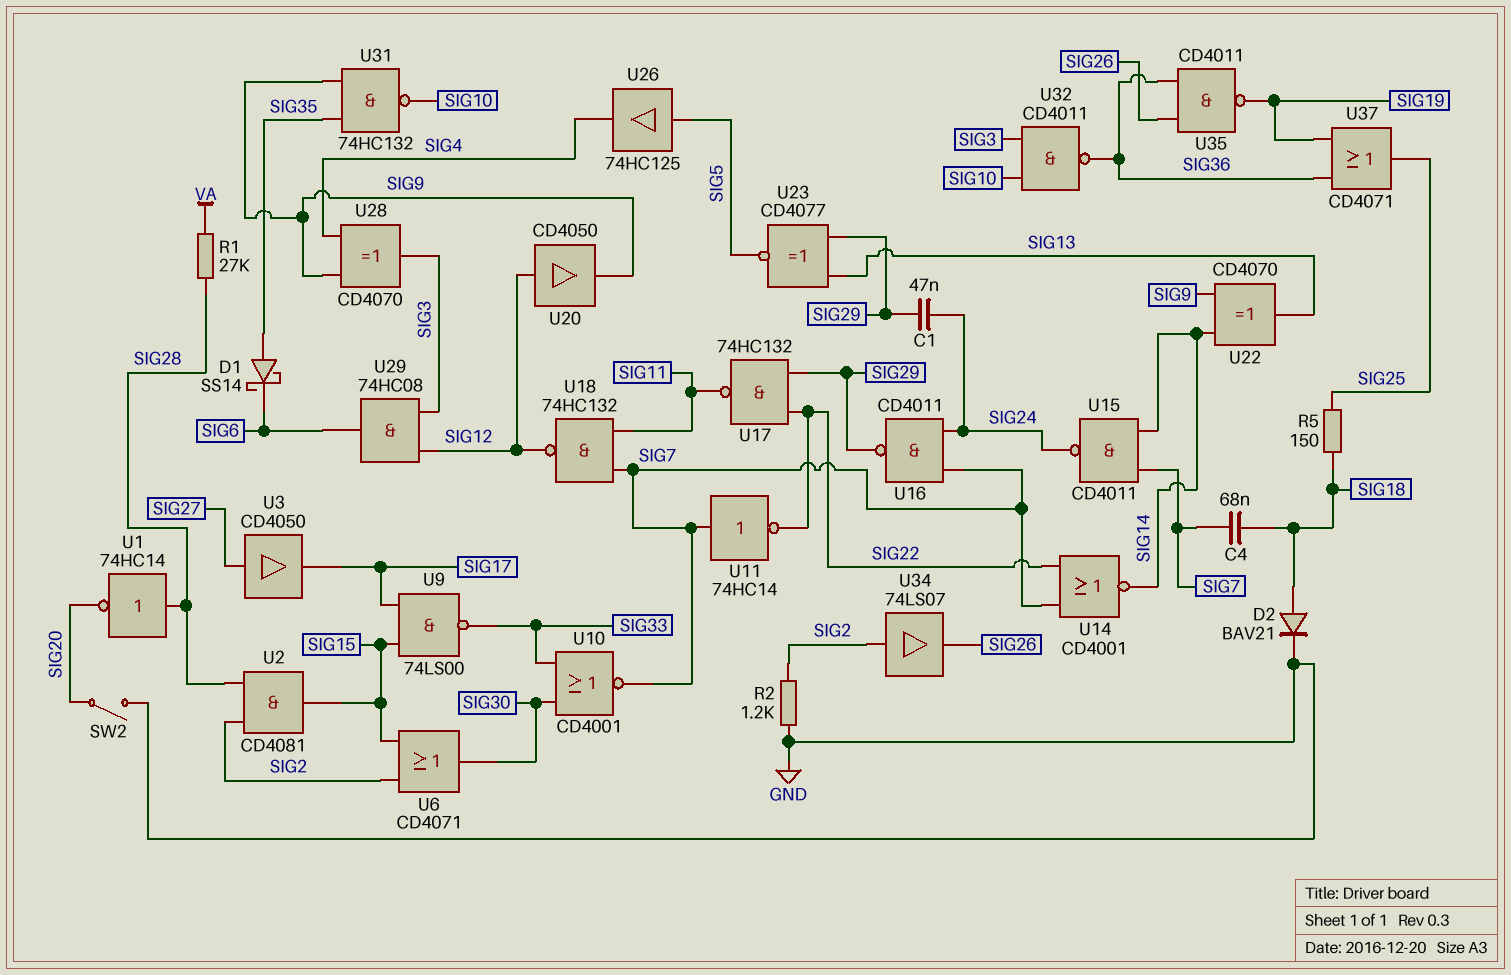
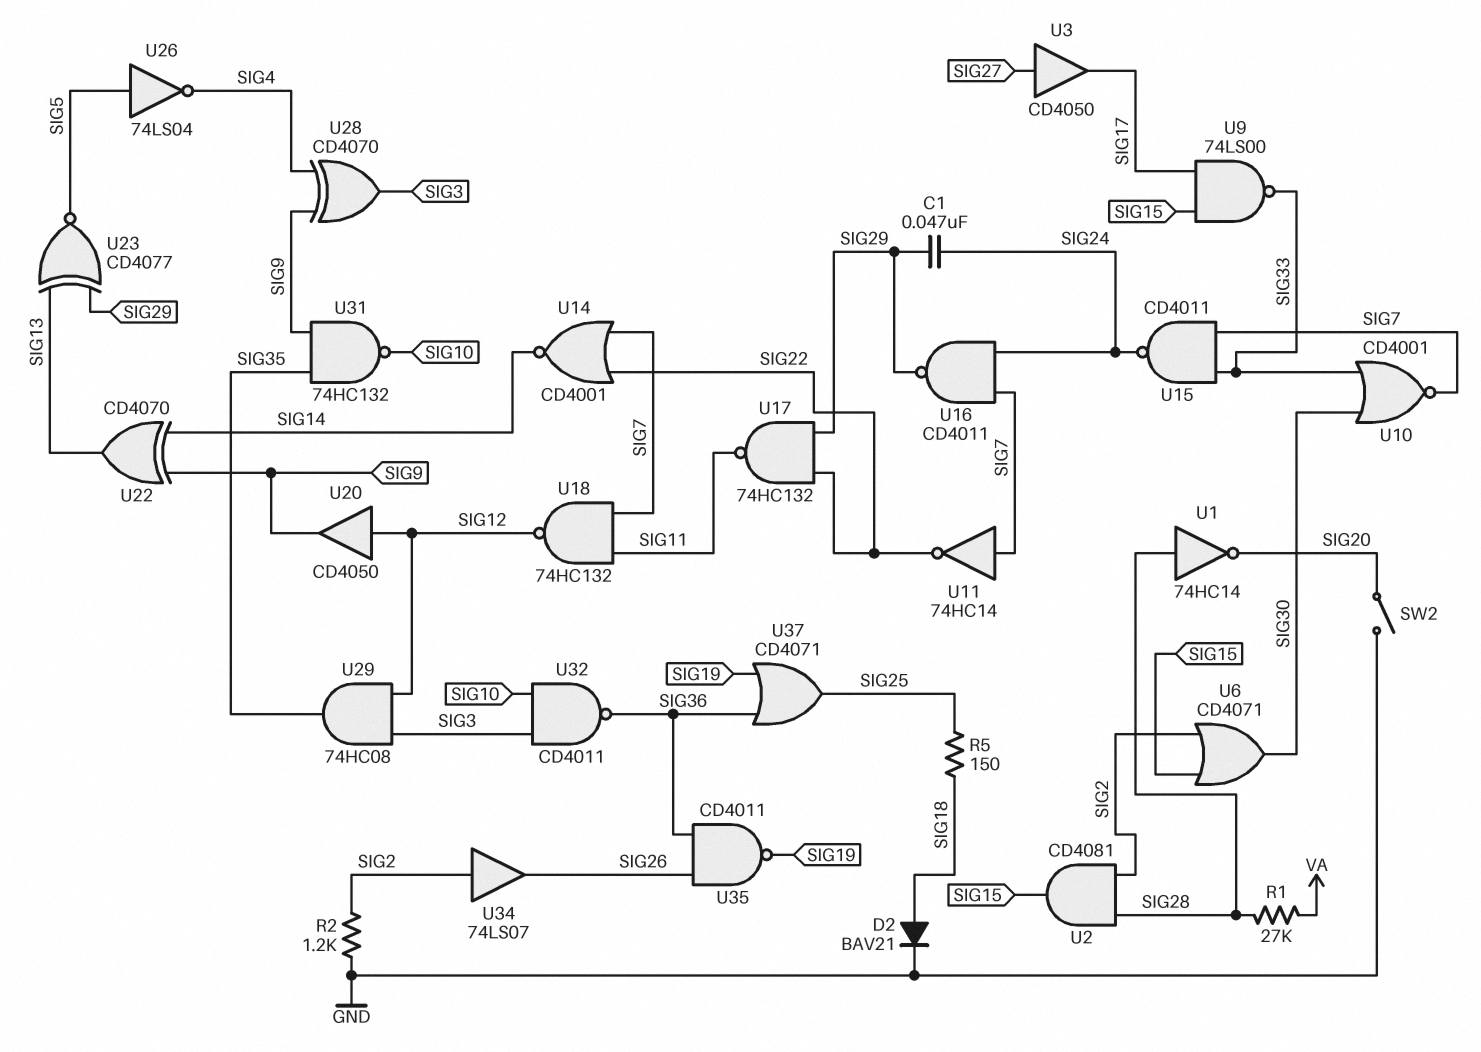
C4: 68nF (SIG7, SIG18) -> none
D1: schottky SS14 (A SIG35, K SIG6) -> none
U15: NAND CD4011 (in SIG7, in SIG14, out SIG24) -> NAND CD4011 (in SIG7, in SIG33, out SIG24)
U26: buffer 74HC125 (in SIG5, out SIG4) -> NOT 74LS04 (in SIG5, out SIG4)
U29: AND 74HC08 (in SIG3, in SIG12, out SIG6) -> AND 74HC08 (in SIG3, in SIG12, out SIG35)

